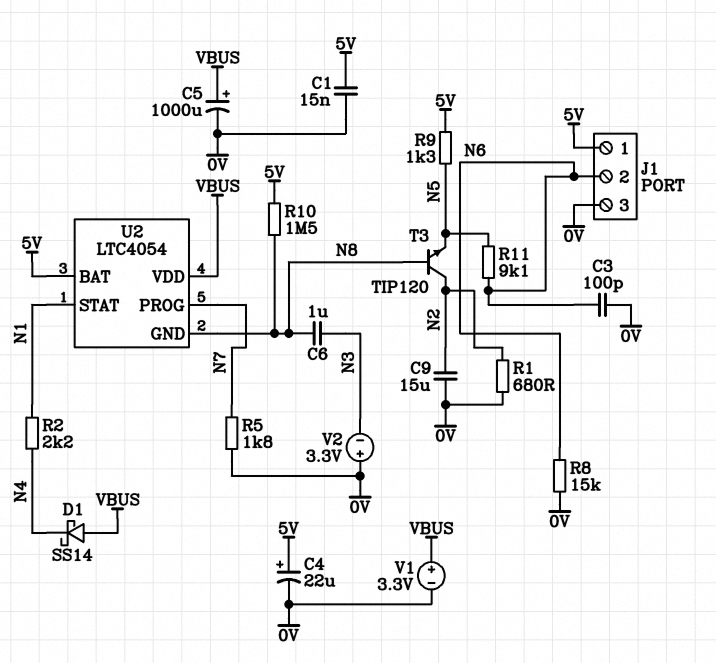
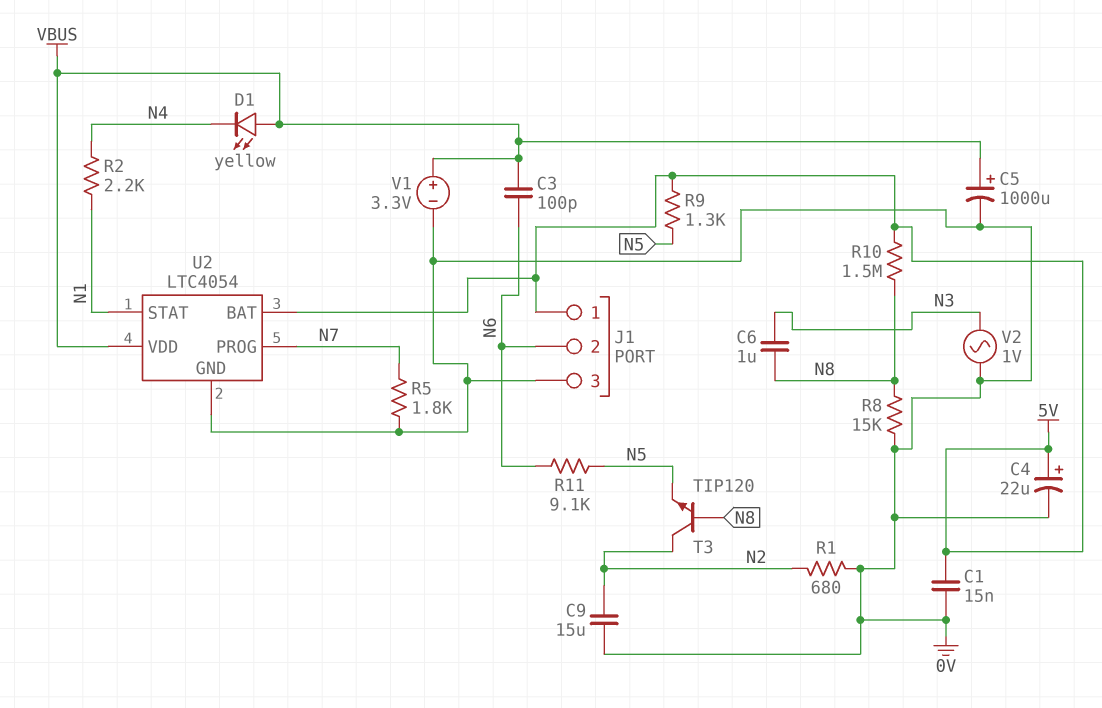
C3: 100pF (0V, N6) -> 100pF (N6, VBUS)
D1: schottky SS14 (A VBUS, K N4) -> LED yellow (A VBUS, K N4)
R8: 15k (0V, N6) -> 15k (0V, N8)
U2 pin GND: N8 -> 0V
V2: 3.3V (plus 0V, minus N3) -> AC 1V (0V, N3)

